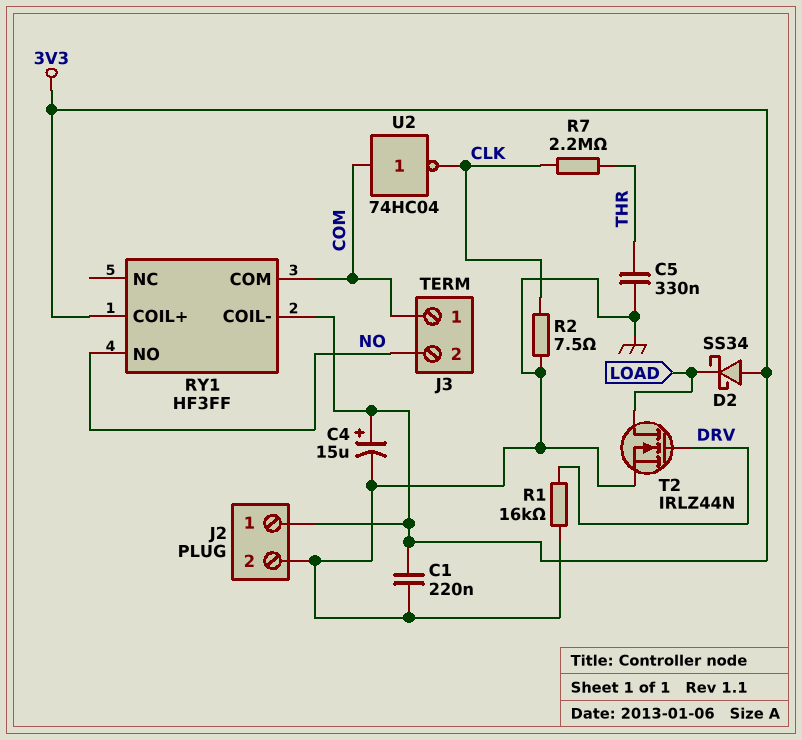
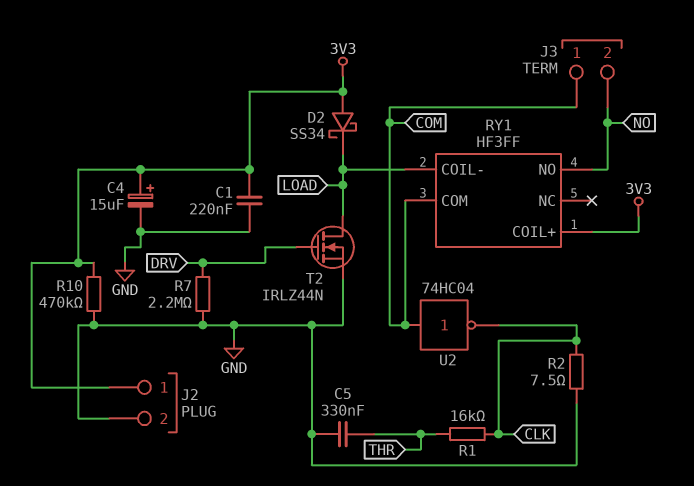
R1: 16k (DRV, GND) -> 16k (CLK, THR)
R7: 2.2M (CLK, THR) -> 2.2M (DRV, GND)
R10: none -> 470k (3V3, GND)
RY1 pin COIL-: 3V3 -> LOAD

